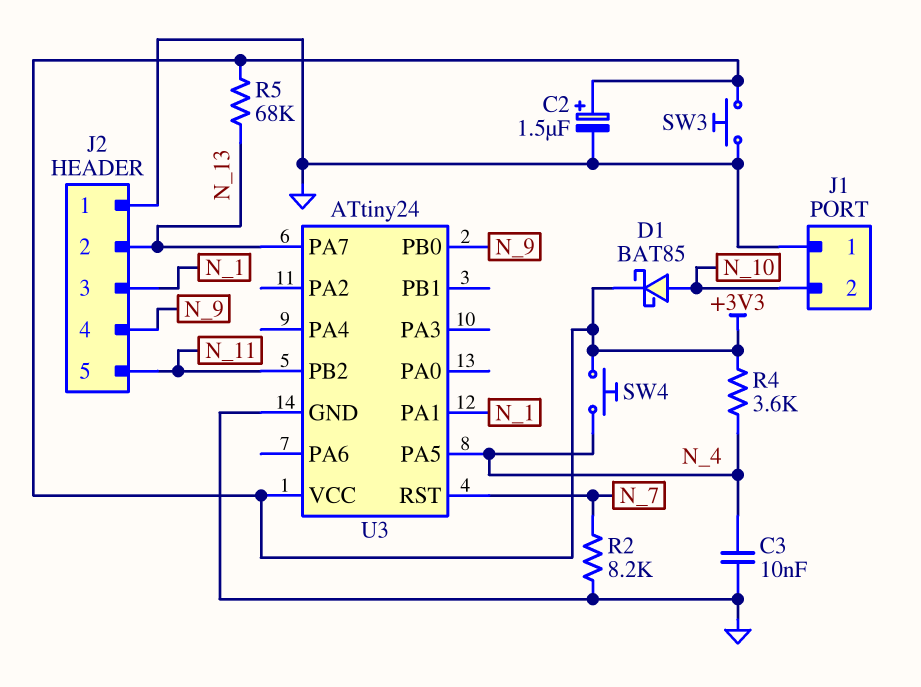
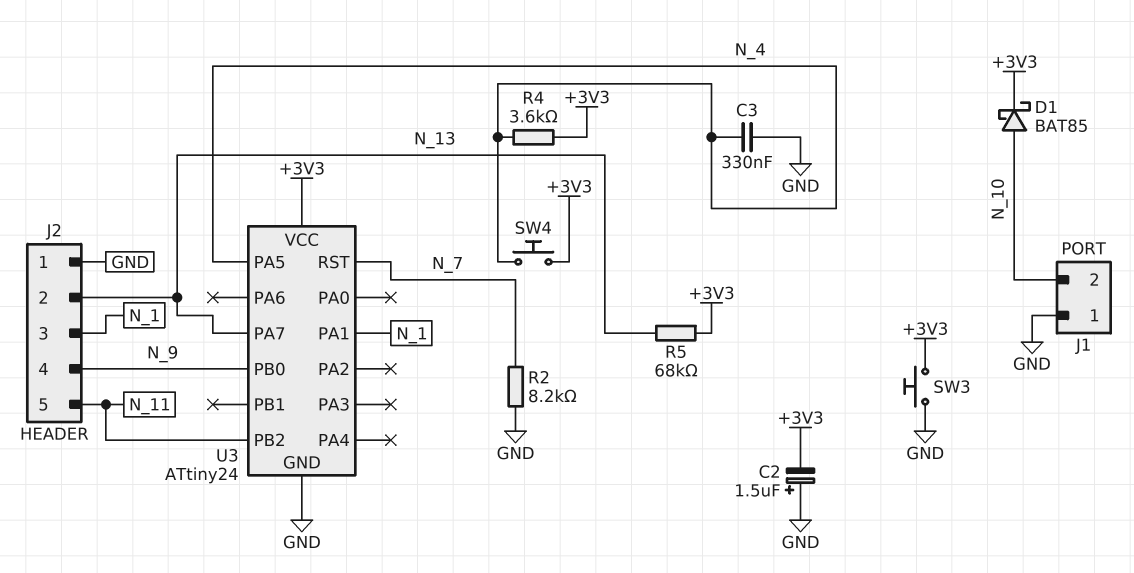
C2: 1.5uF (plus +3V3, minus GND) -> 1.5uF (plus GND, minus +3V3)
C3: 10nF (GND, N_4) -> 330nF (GND, N_4)

